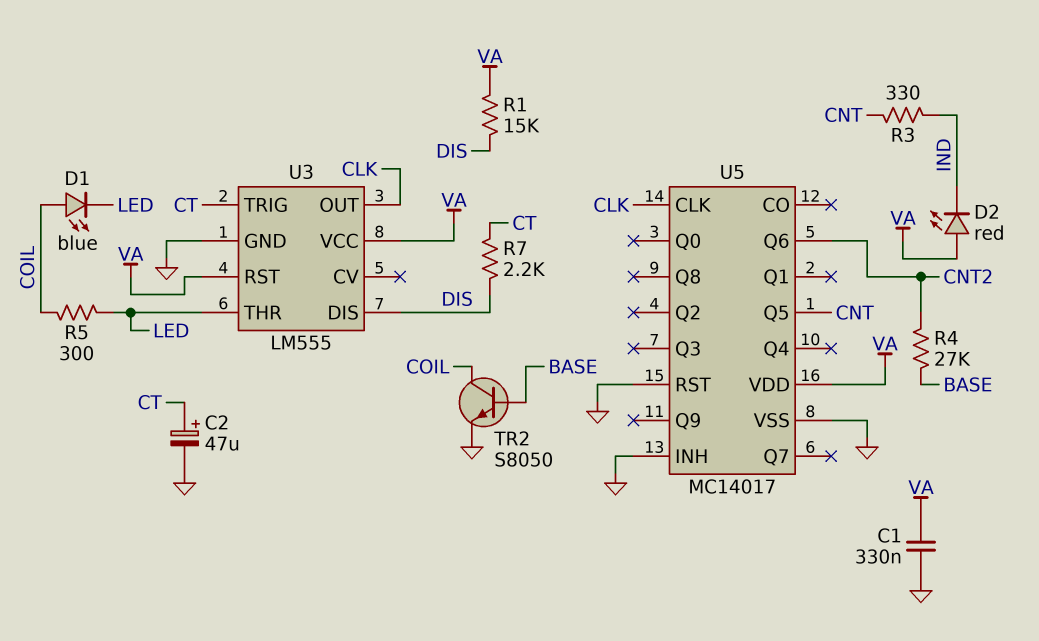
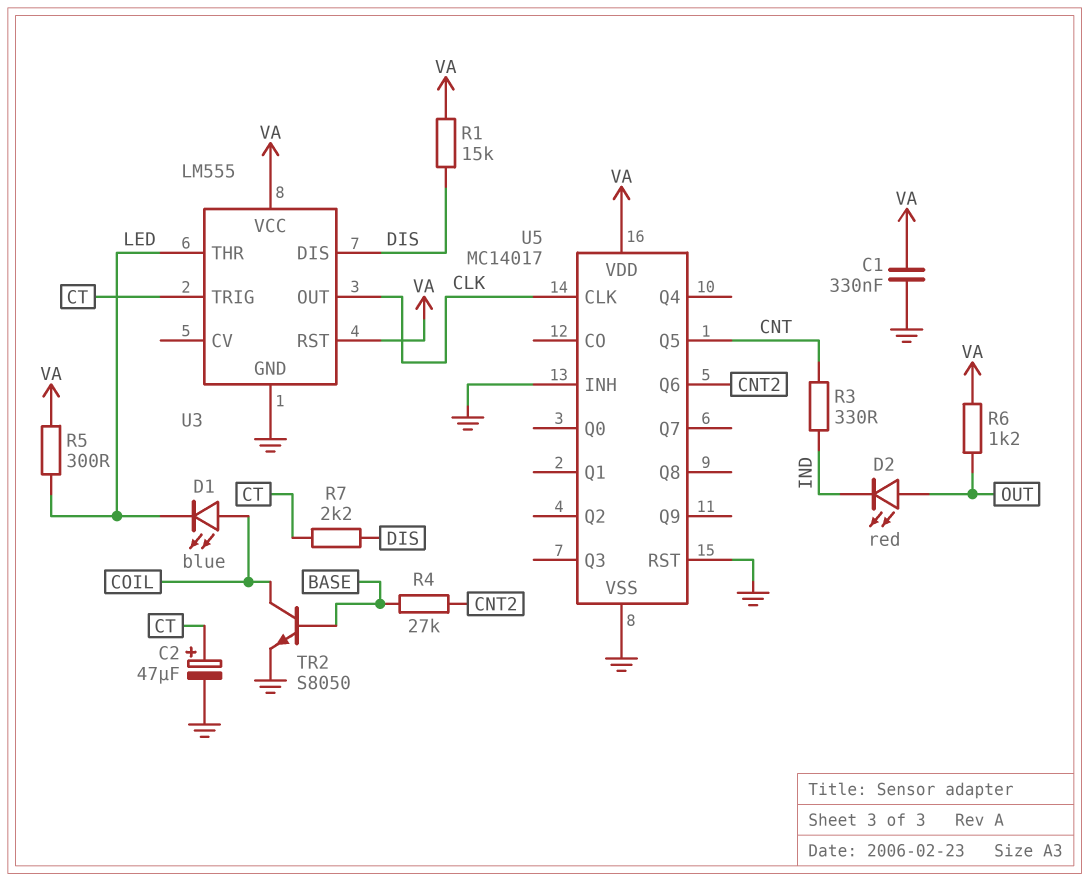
D2: LED red (A VA, K IND) -> LED red (A OUT, K IND)
R5: 300 (COIL, LED) -> 300 (LED, VA)
R6: none -> 1.2k (OUT, VA)

